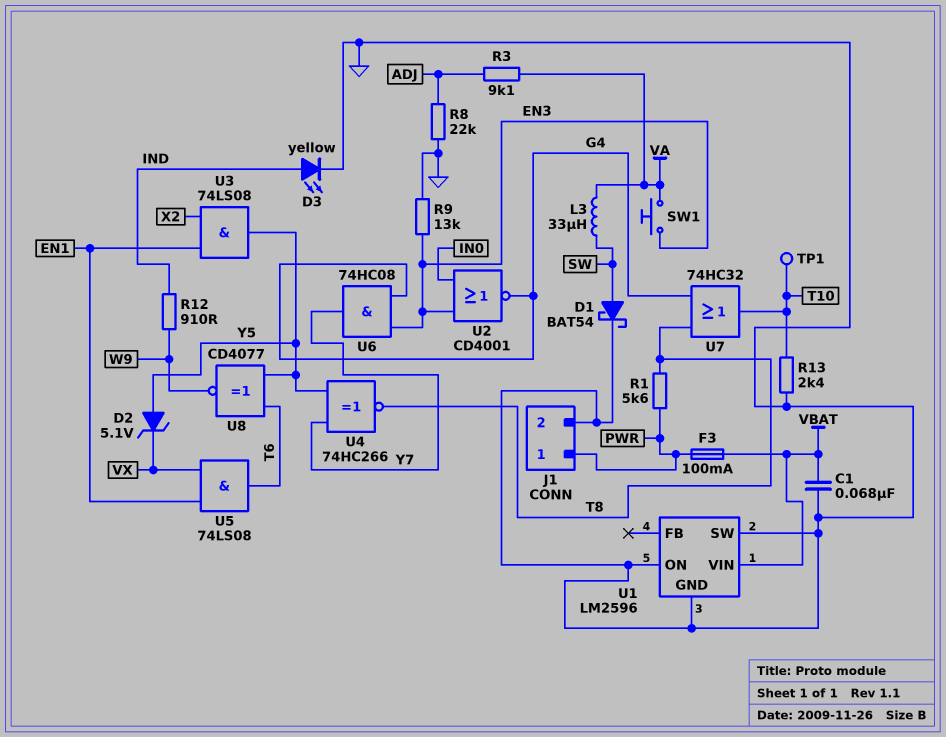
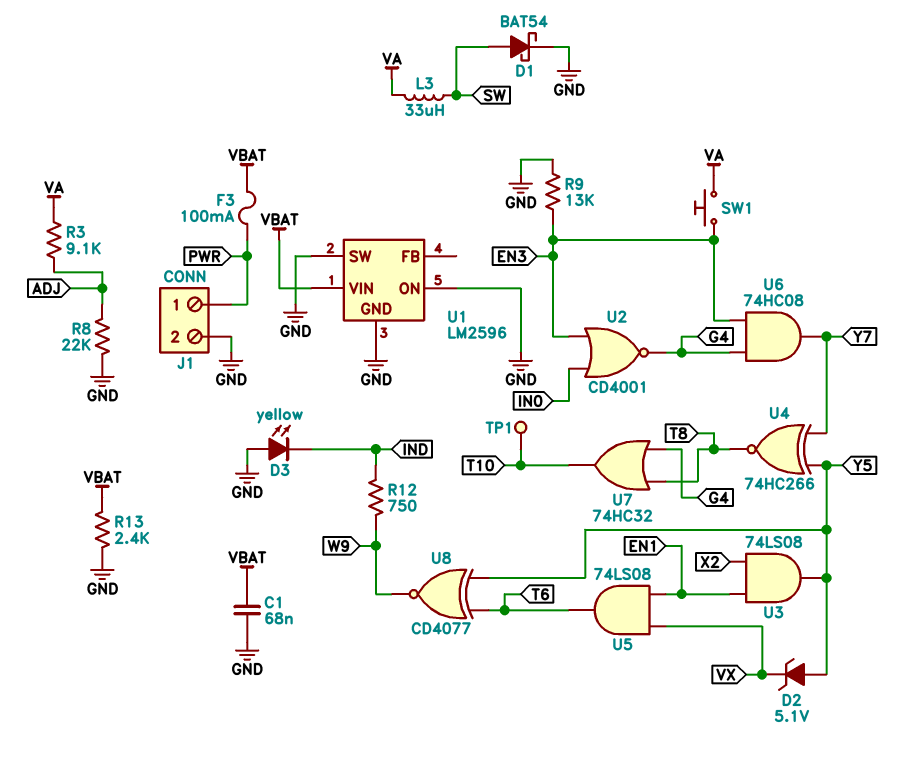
D3: LED yellow (A IND, K GND) -> LED yellow (A GND, K IND)
R1: 5.6k (PWR, T8) -> none
R12: 910 (IND, W9) -> 750 (IND, W9)
R13: 2.4k (GND, T10) -> 2.4k (GND, VBAT)

